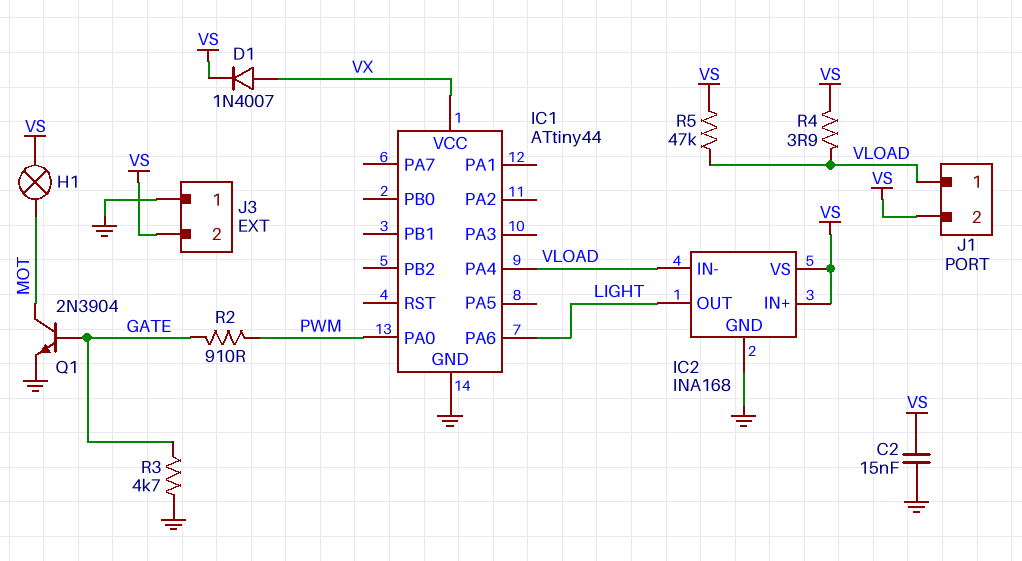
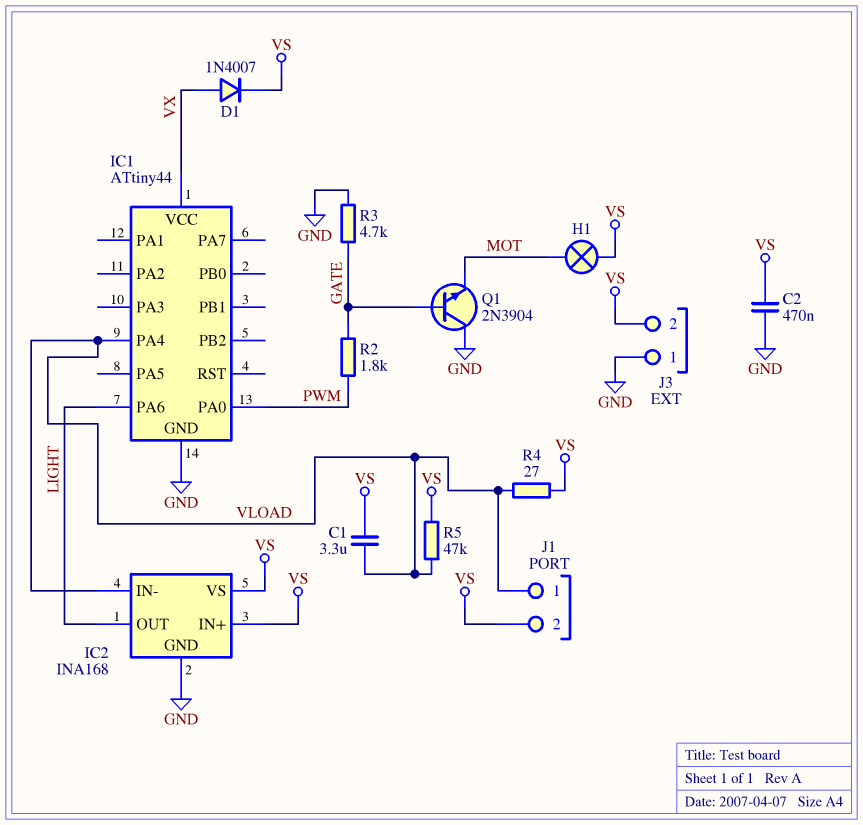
C1: none -> 3.3uF (VLOAD, VS)
C2: 15nF (GND, VS) -> 470nF (GND, VS)
Q1: NPN 2N3904 (B GATE, C MOT, E GND) -> NPN 2N3904 (B GATE, C GND, E MOT)
R2: 910 (GATE, PWM) -> 1.8k (GATE, PWM)
R4: 3.9 (VLOAD, VS) -> 27 (VLOAD, VS)

